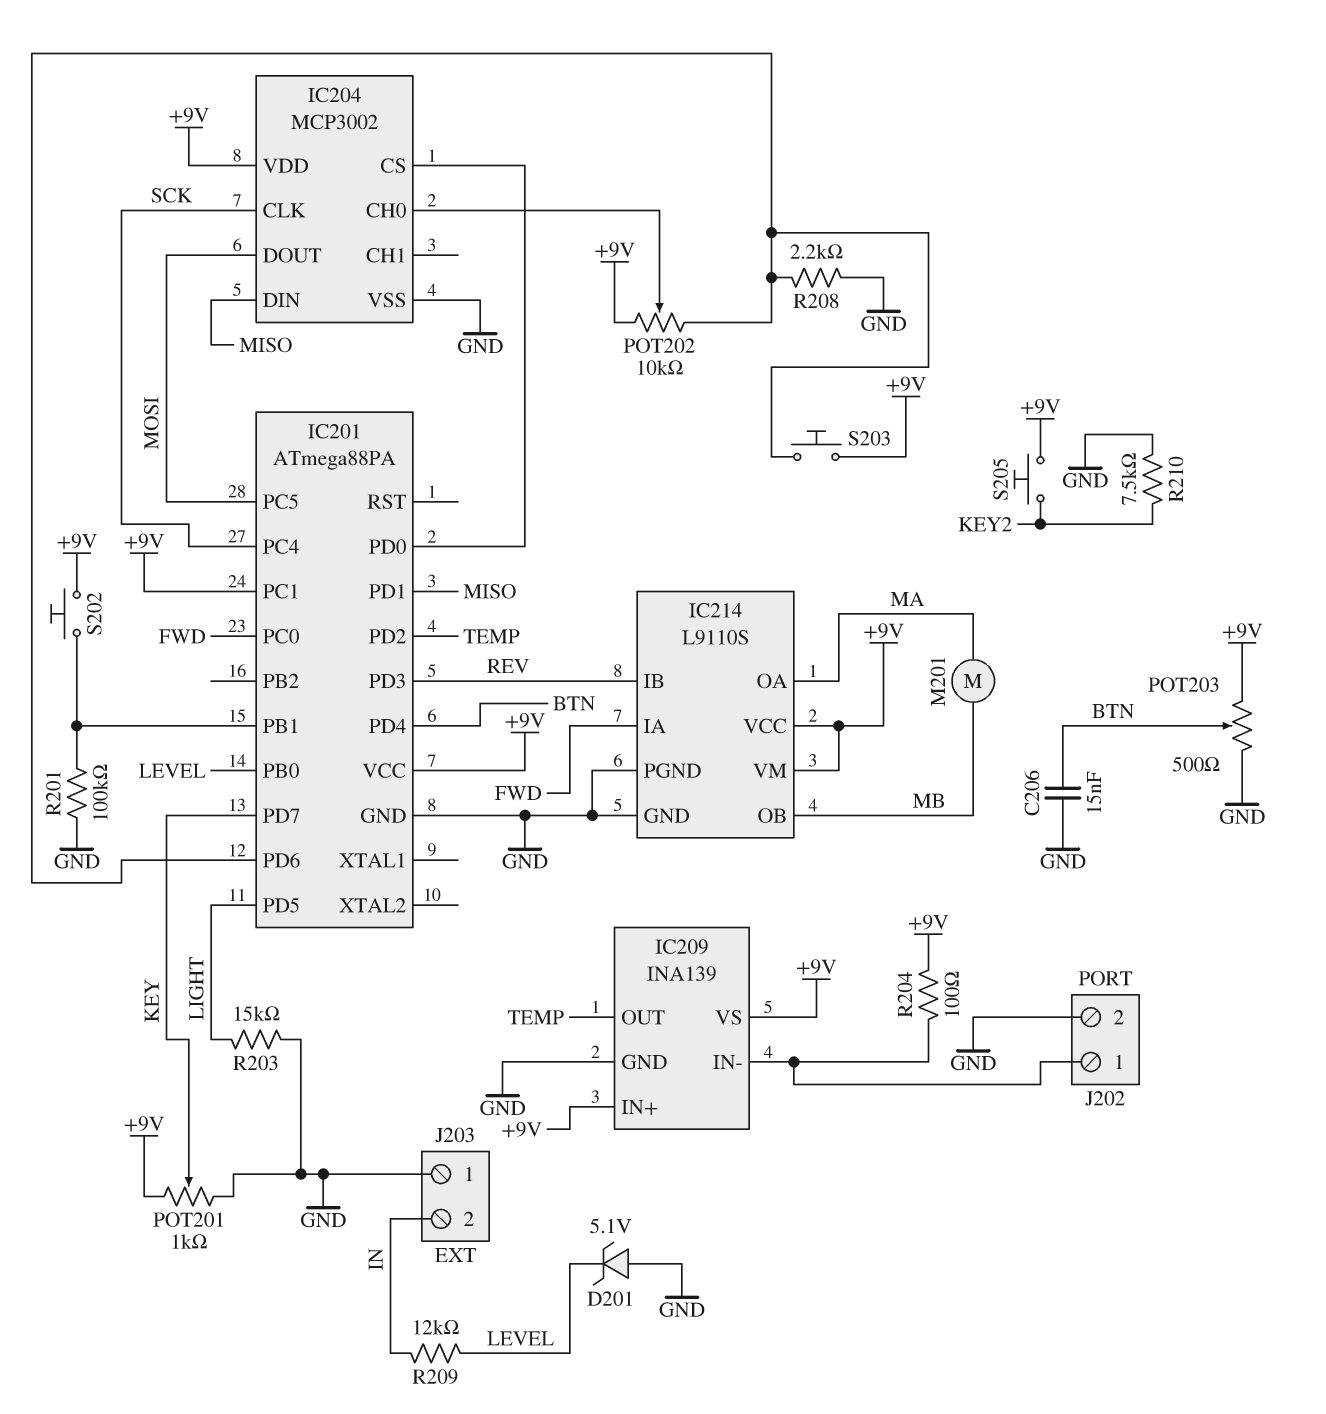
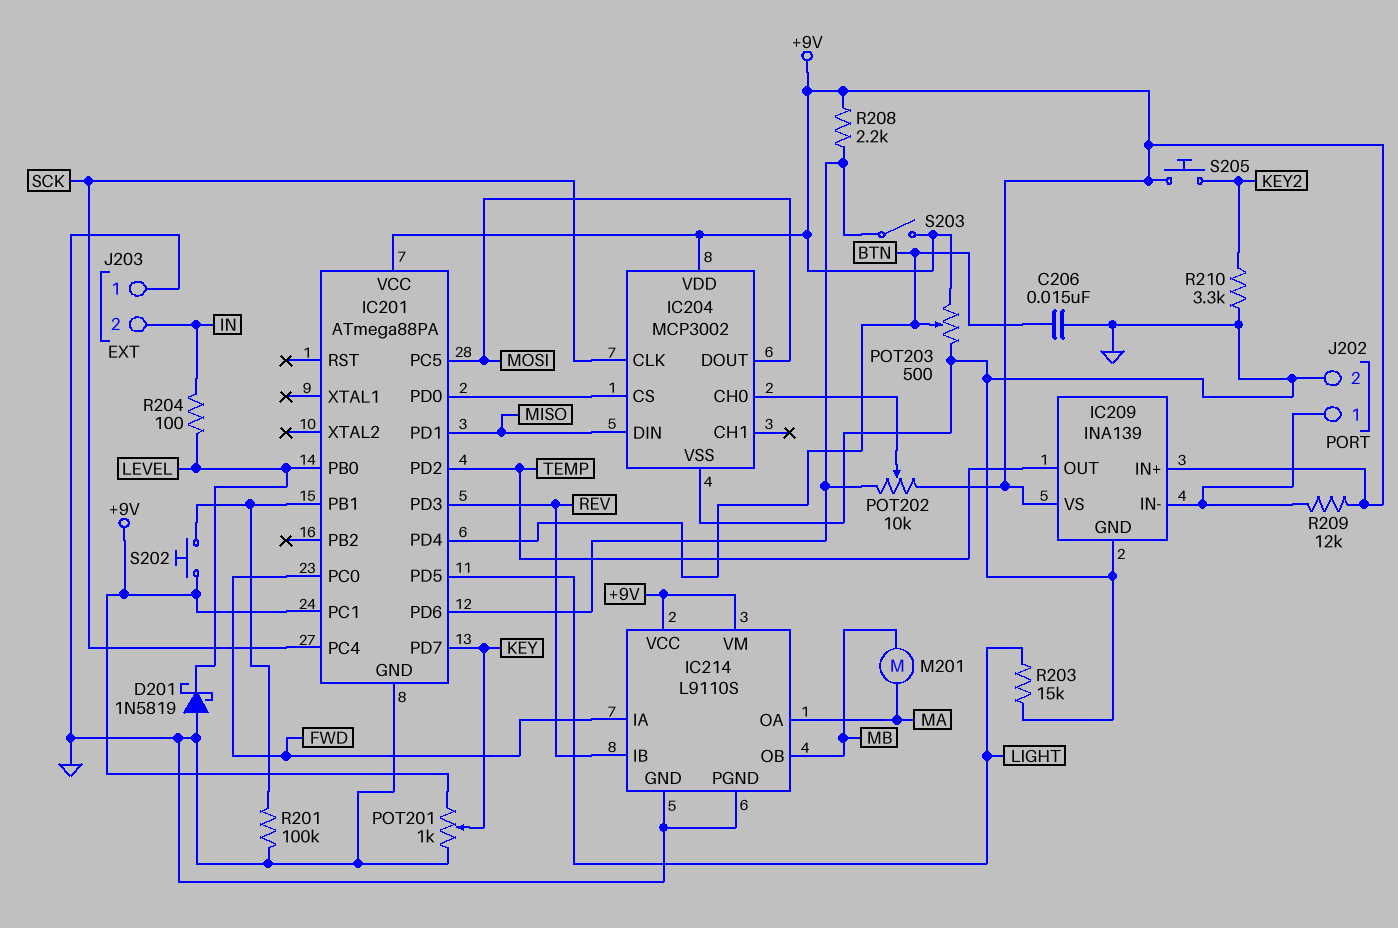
D201: zener 5.1V (A GND, K LEVEL) -> schottky 1N5819 (A GND, K LEVEL)
R204: 100 (+9V, IC209/IN-) -> 100 (IN, LEVEL)
R208: 2.2k (GND, IC201/PD6) -> 2.2k (+9V, IC201/PD6)
R209: 12k (IN, LEVEL) -> 12k (+9V, IC209/IN-)
R210: 7.5k (GND, KEY2) -> 3.3k (GND, KEY2)
S203: button (+9V, IC201/PD6) -> switch (+9V, IC201/PD6)

